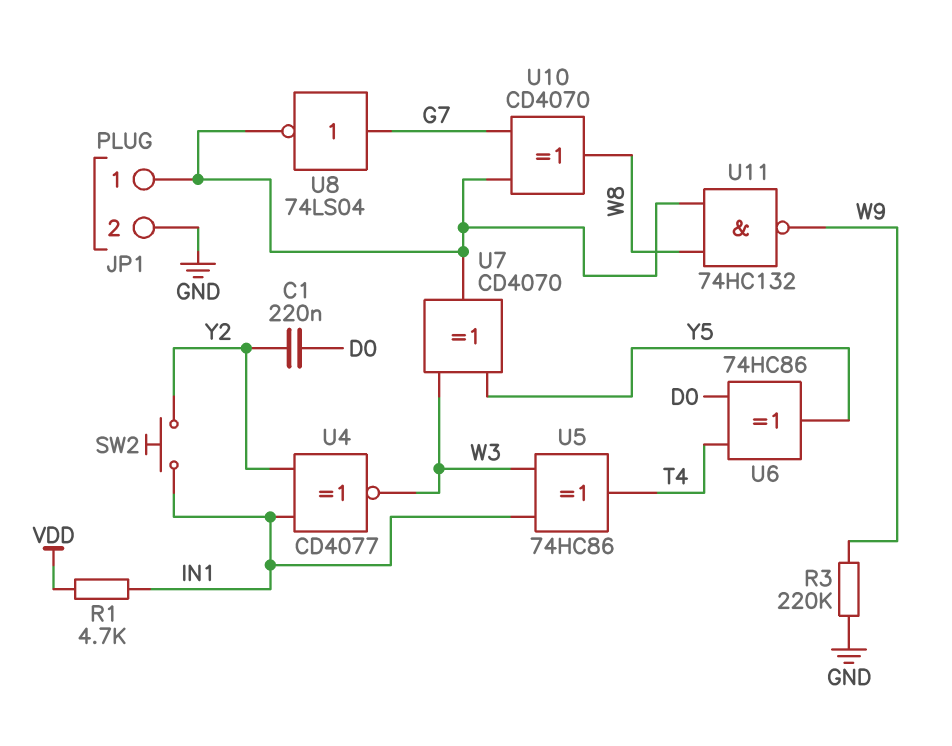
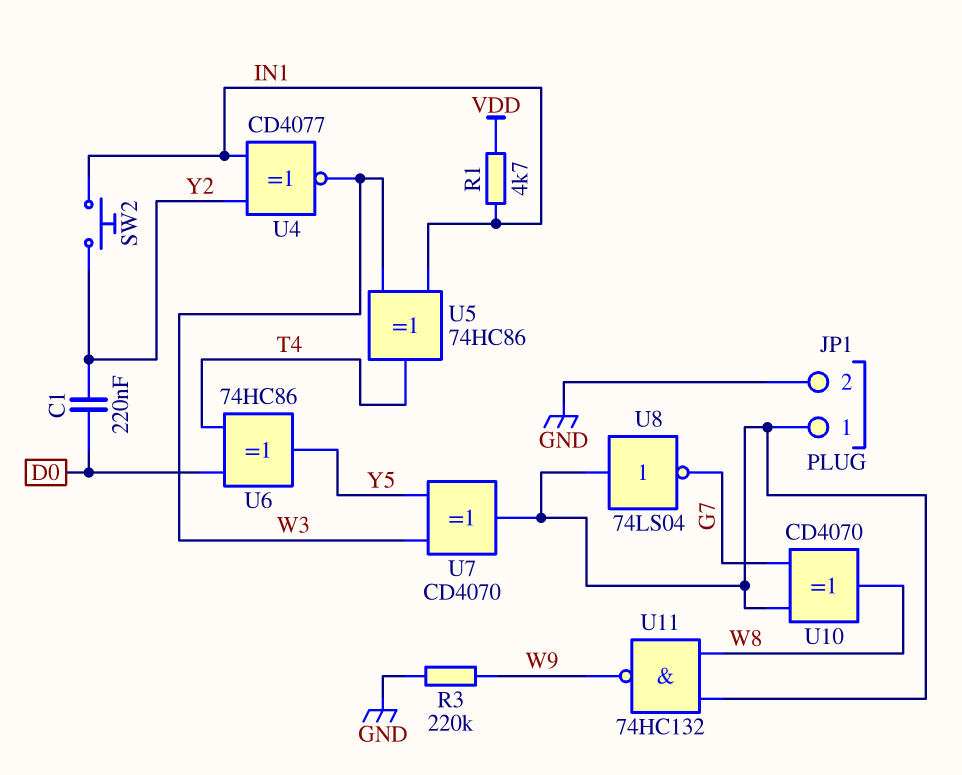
U8: NOT 74LS04 (in G7, out JP1/1) -> NOT 74LS04 (in JP1/1, out G7)

